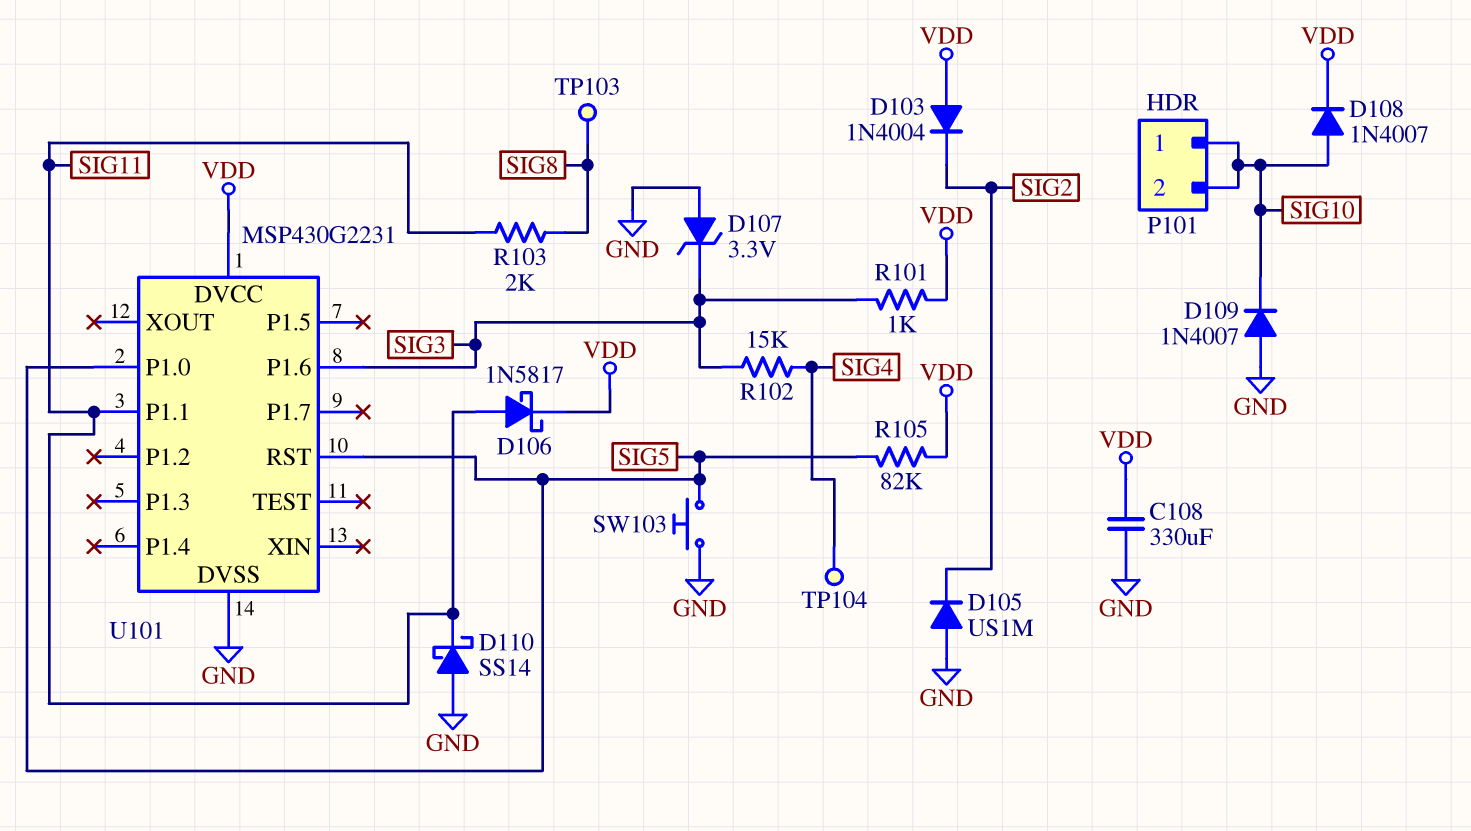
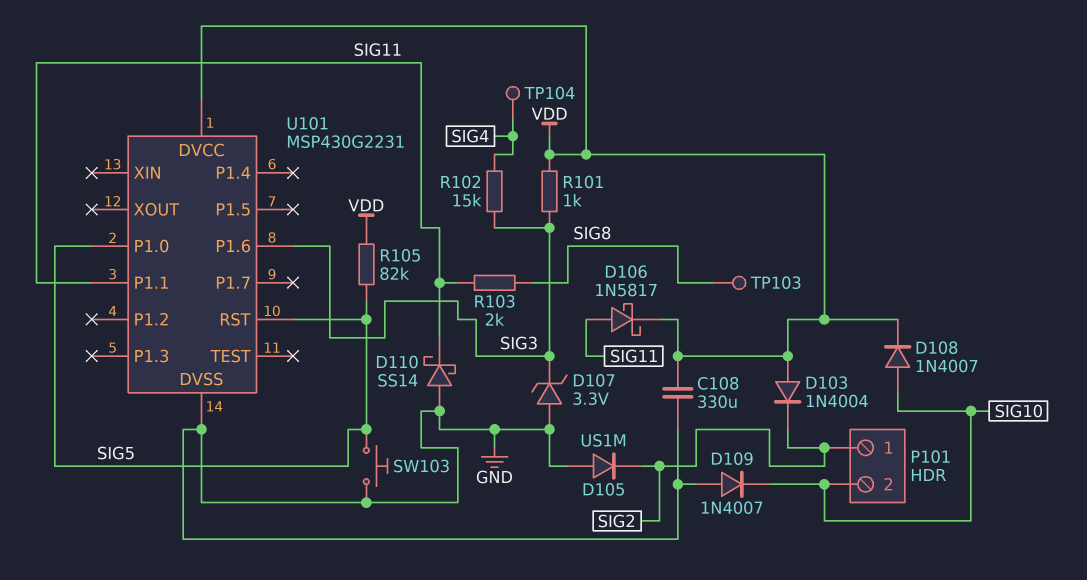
P101 pin 1: SIG10 -> SIG2

